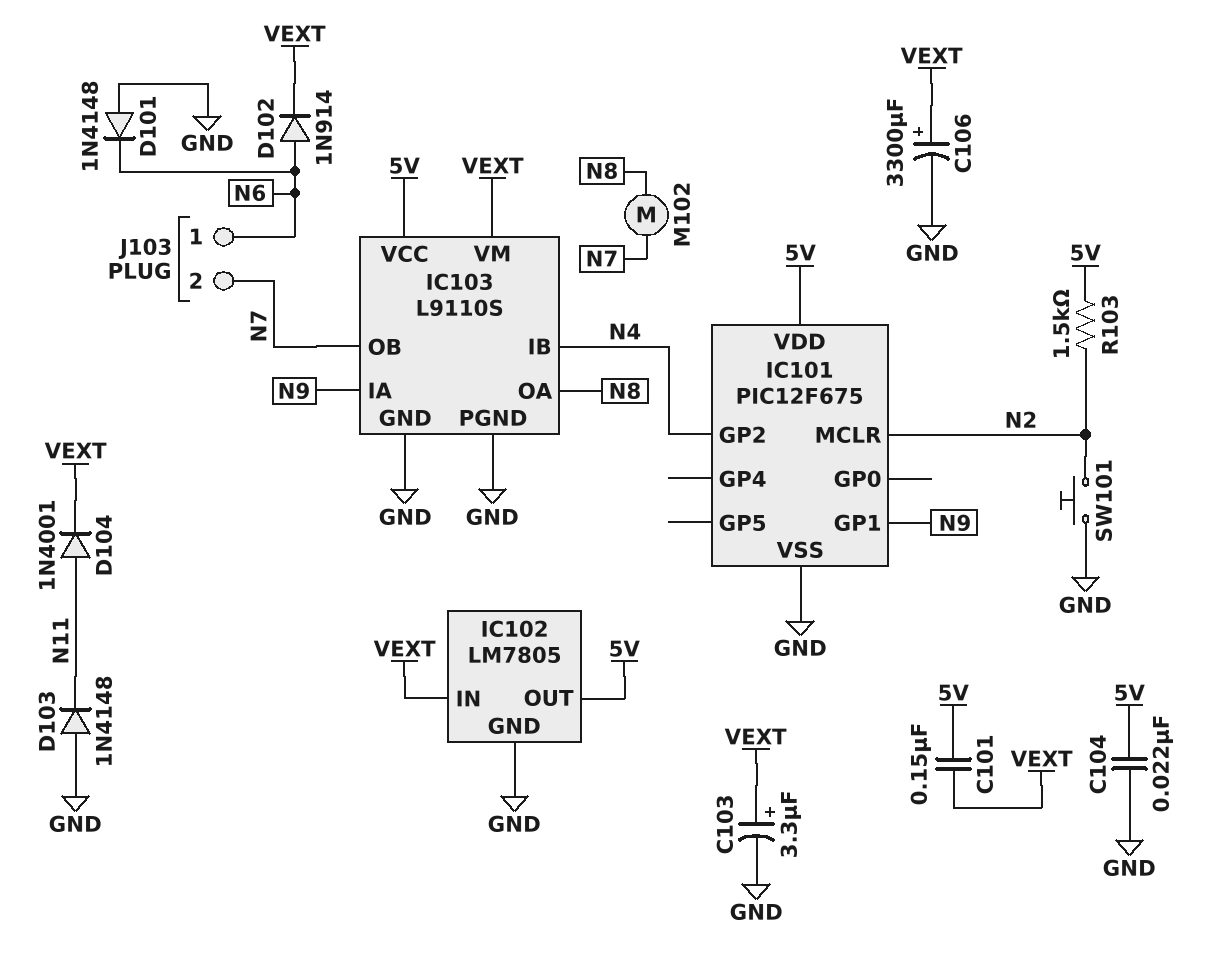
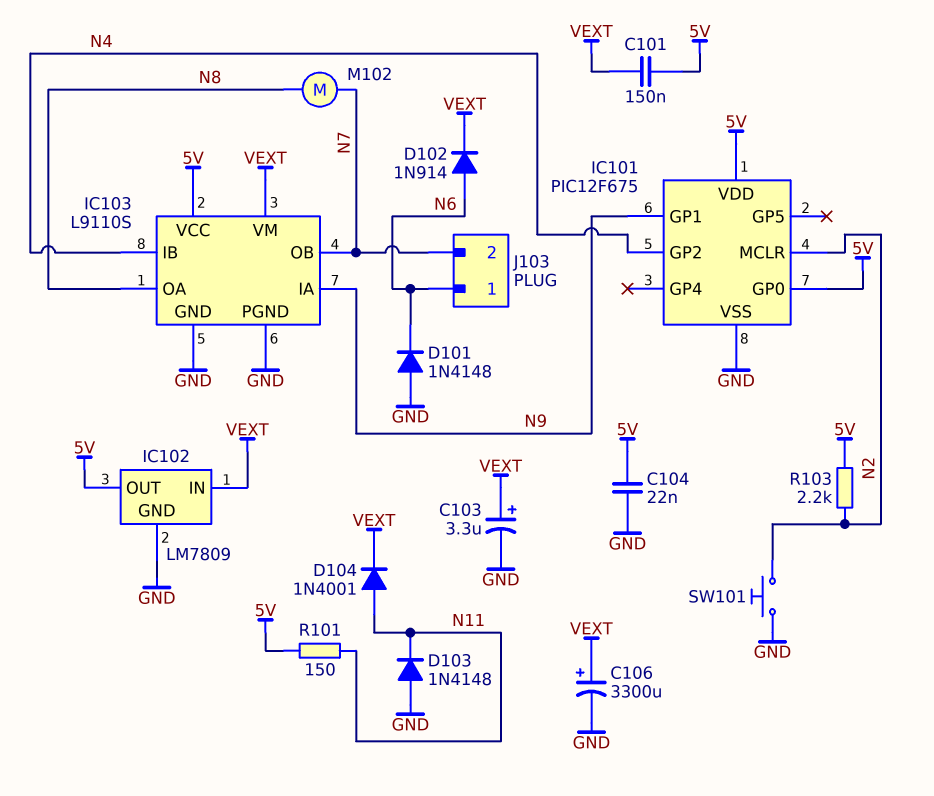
IC101 pin GP0: none -> 5V
IC102: LM7805 -> LM7809
R101: none -> 150 (5V, N11)
R103: 1.5k (5V, N2) -> 2.2k (5V, N2)

